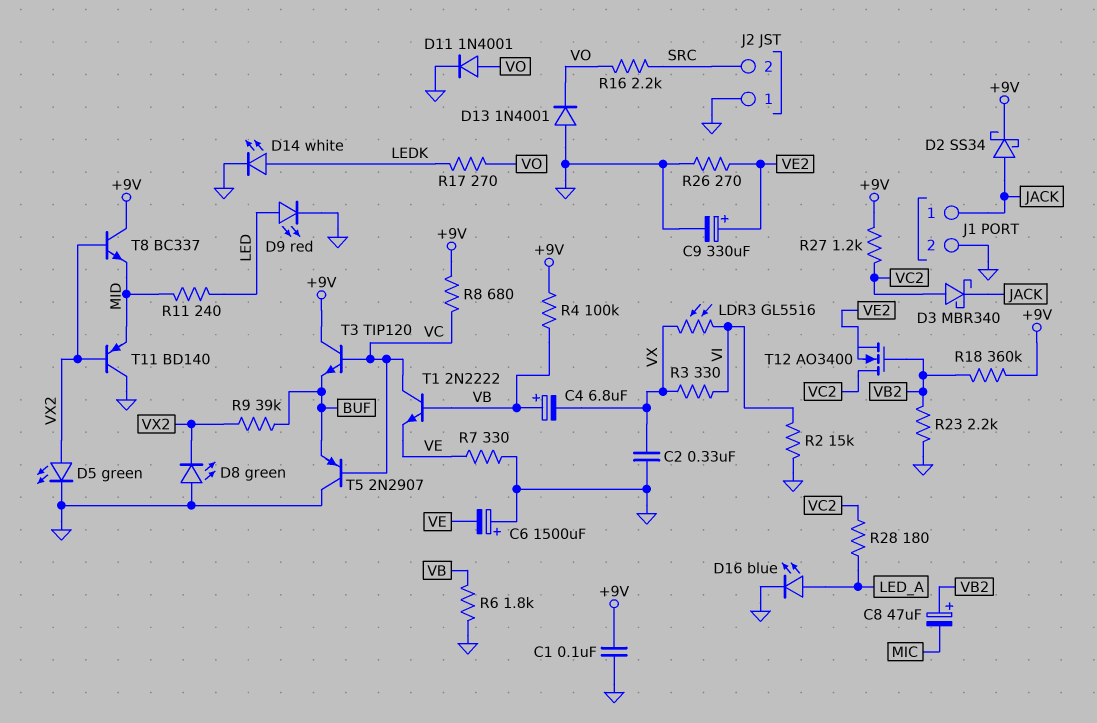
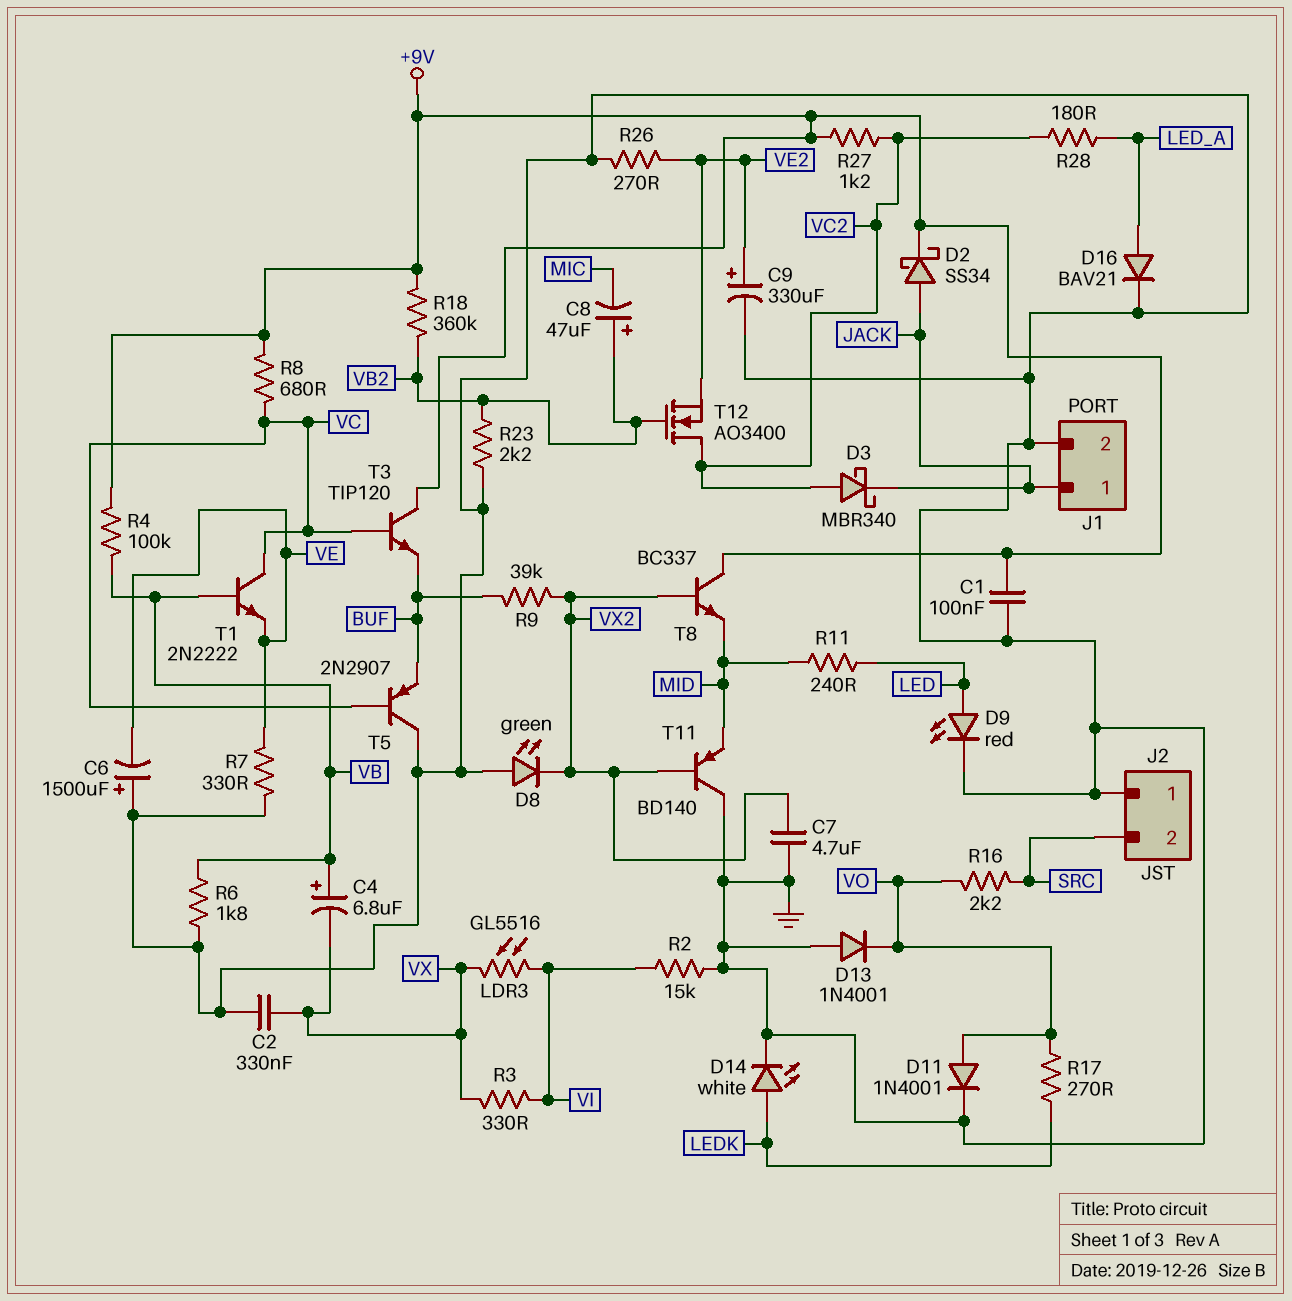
C7: none -> 4.7uF (GND, VX2)
D5: LED green (A VX2, K GND) -> none
D16: LED blue (A LED_A, K GND) -> diode BAV21 (A LED_A, K GND)

